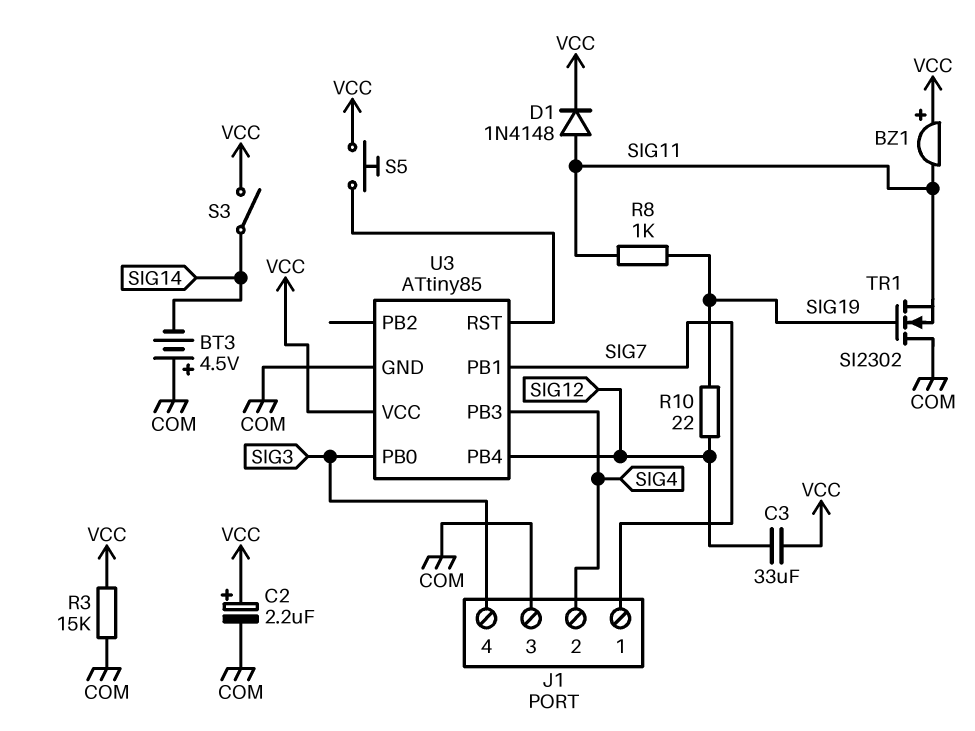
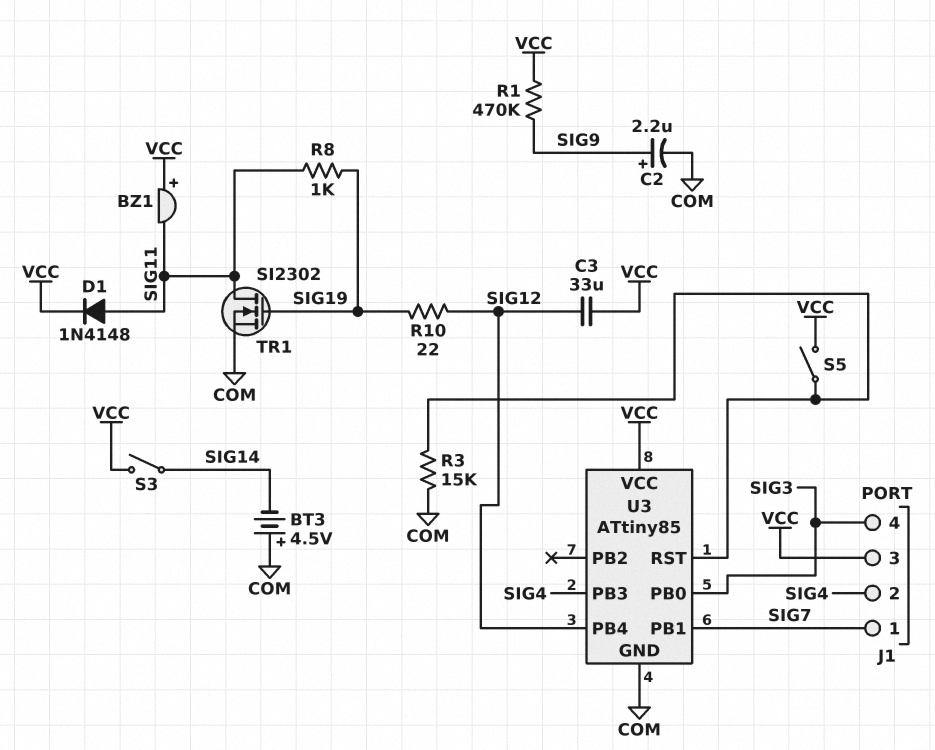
C2: 2.2uF (plus VCC, minus COM) -> 2.2uF (plus SIG9, minus COM)
J1 pin 3: COM -> VCC
R1: none -> 470k (SIG9, VCC)
R3: 15k (COM, VCC) -> 15k (COM, U3/RST)
S5: button (U3/RST, VCC) -> switch (U3/RST, VCC)
TR1: NMOS SI2302 (G SIG19, D COM, S SIG11) -> NMOS SI2302 (G SIG19, D SIG11, S COM)

